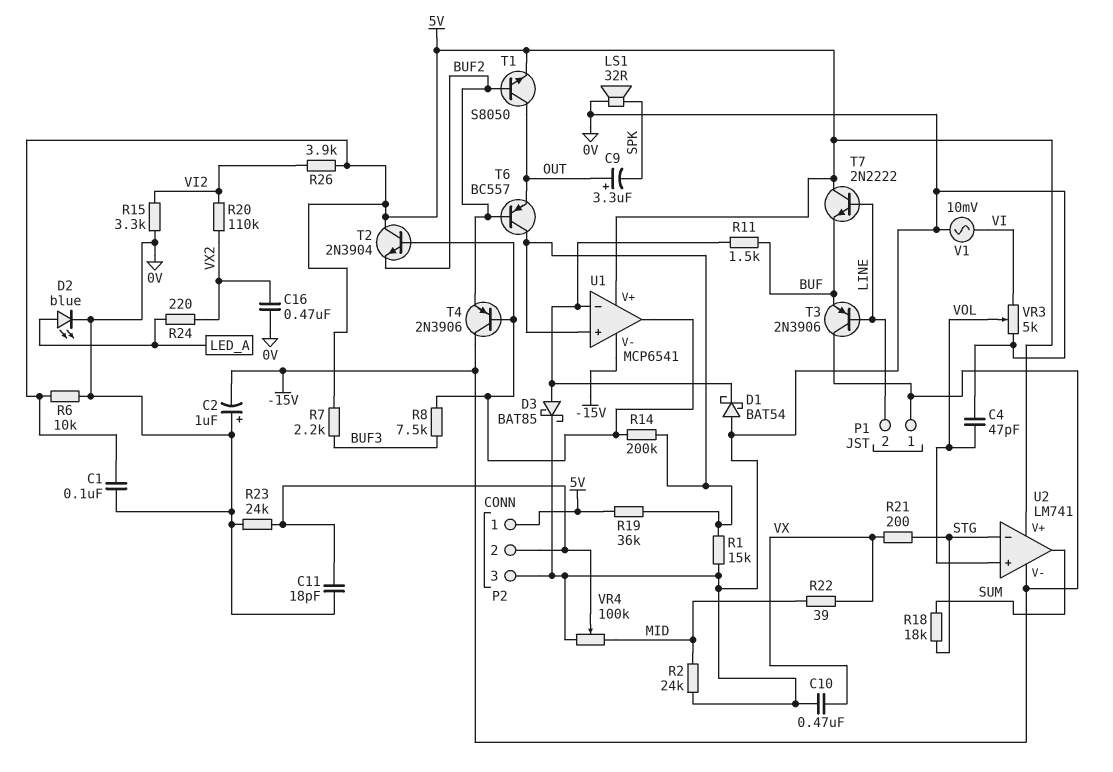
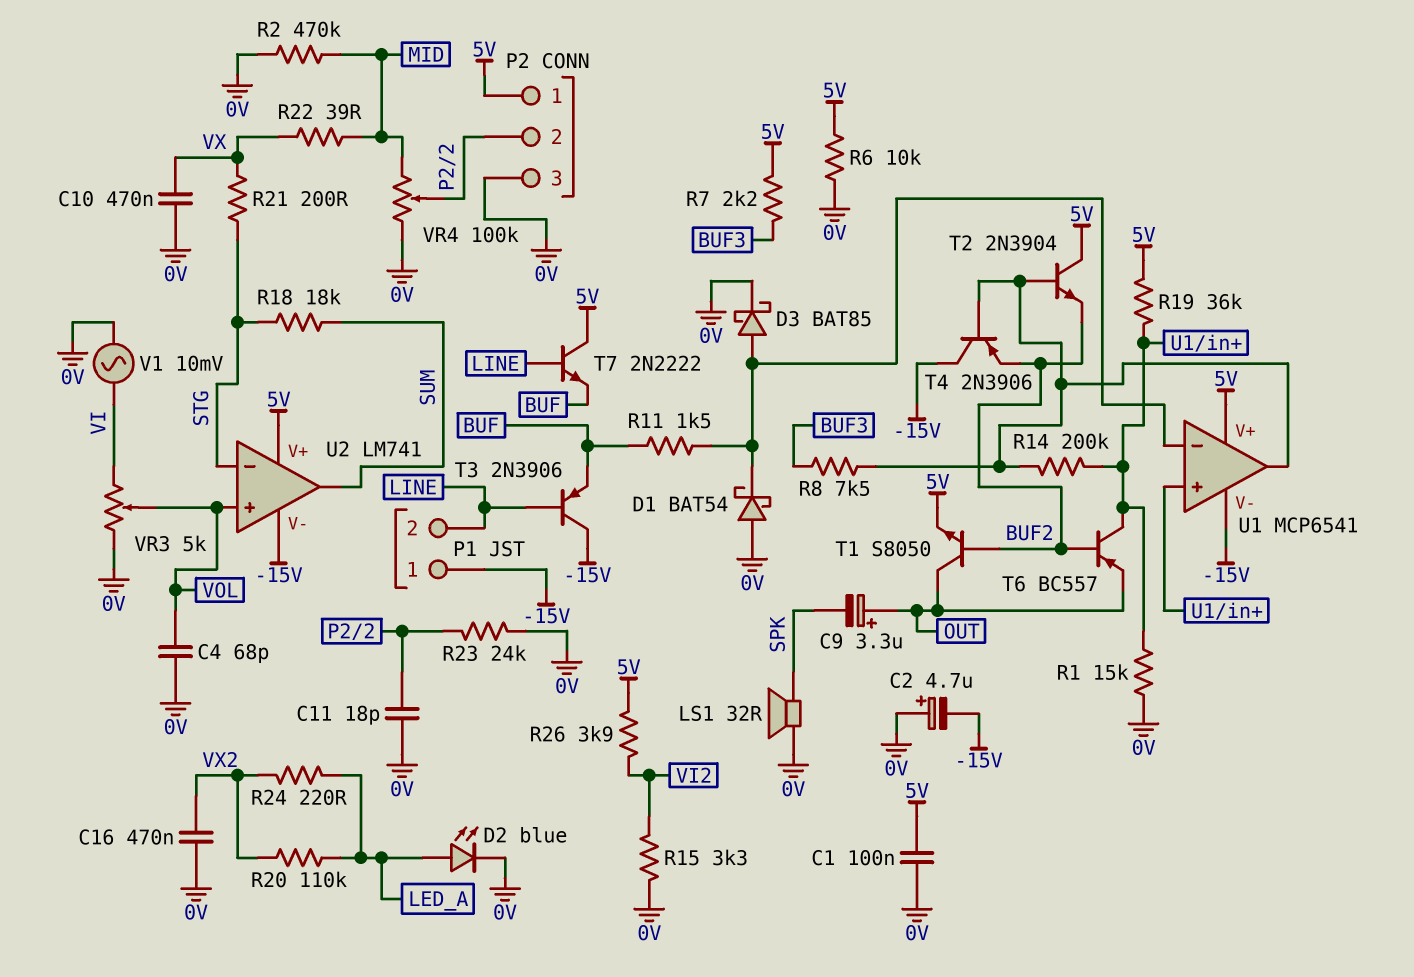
C2: 1uF (plus 0V, minus -15V) -> 4.7uF (plus 0V, minus -15V)
C4: 47pF (0V, VOL) -> 68pF (0V, VOL)
R2: 24k (0V, MID) -> 470k (0V, MID)
R20: 110k (VI2, VX2) -> 110k (LED_A, VX2)

